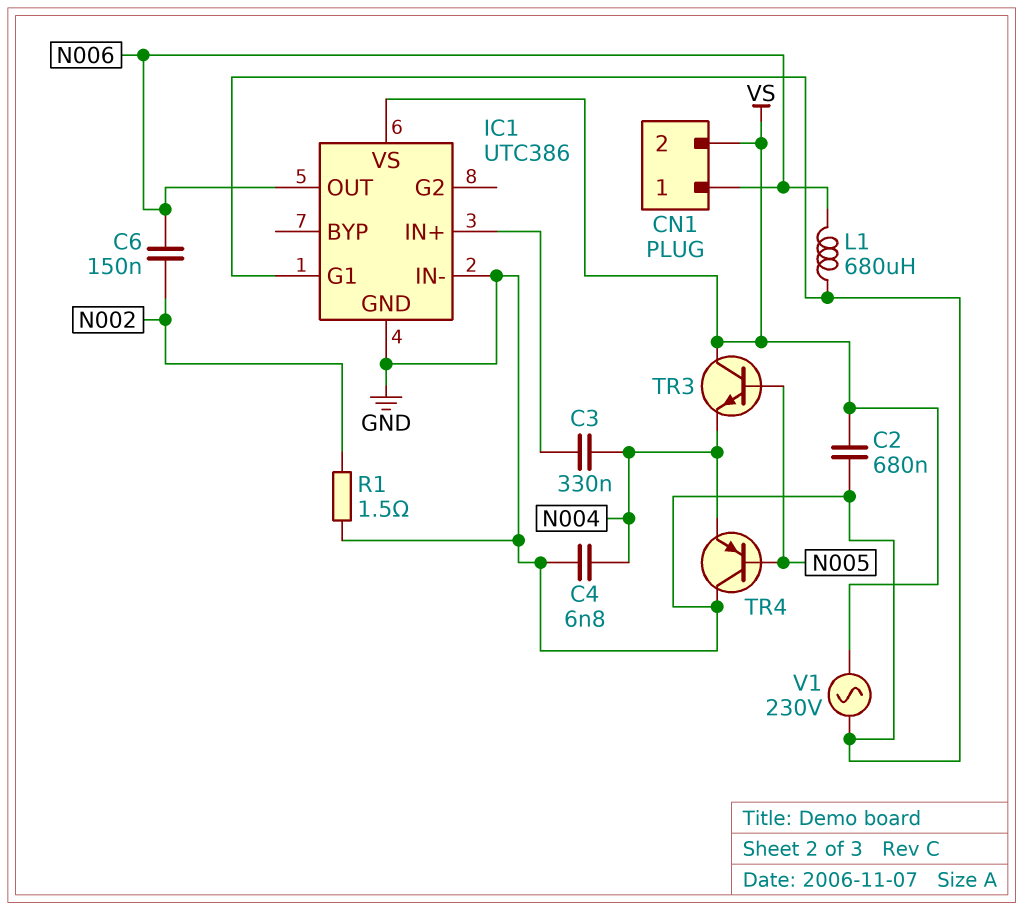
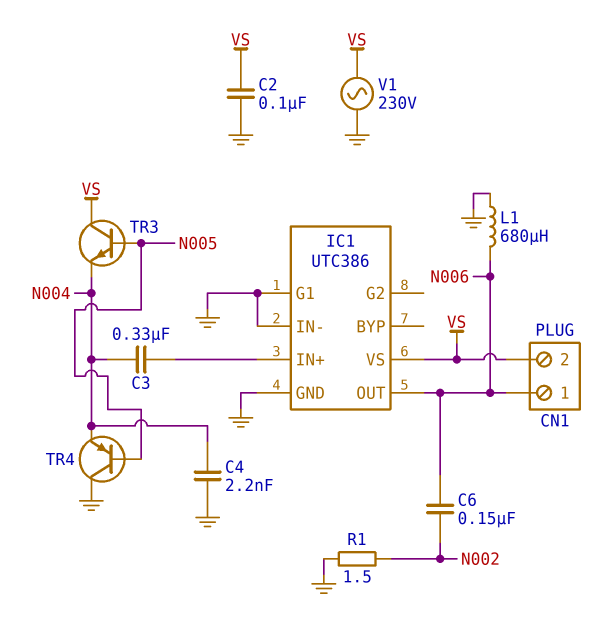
C2: 680nF (GND, VS) -> 100nF (GND, VS)
C4: 6.8nF (GND, N004) -> 2.2nF (GND, N004)

